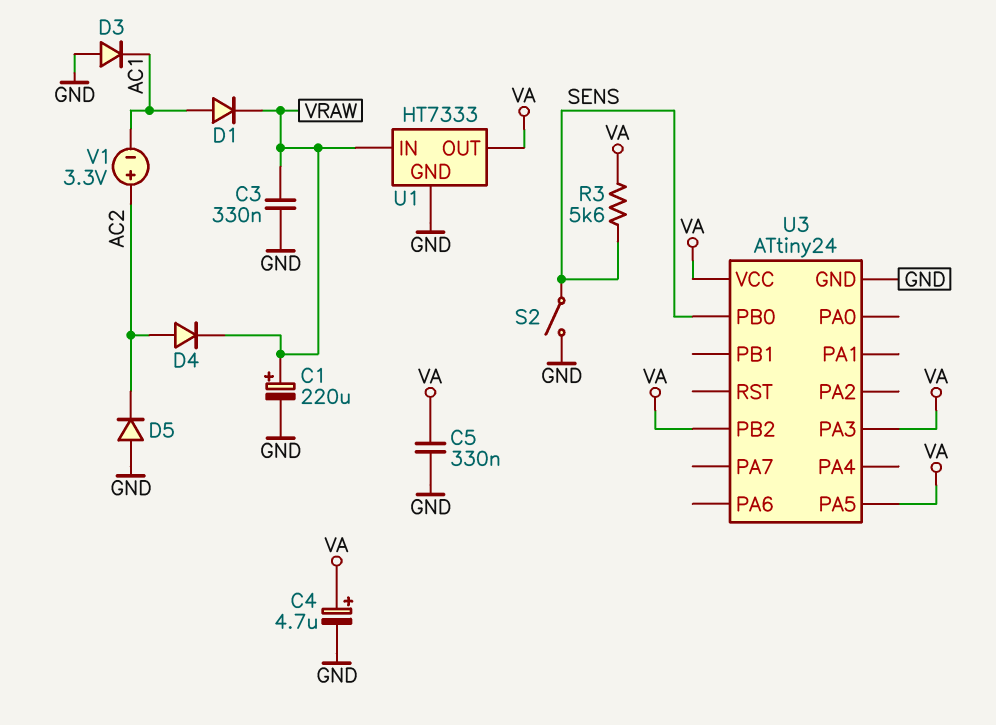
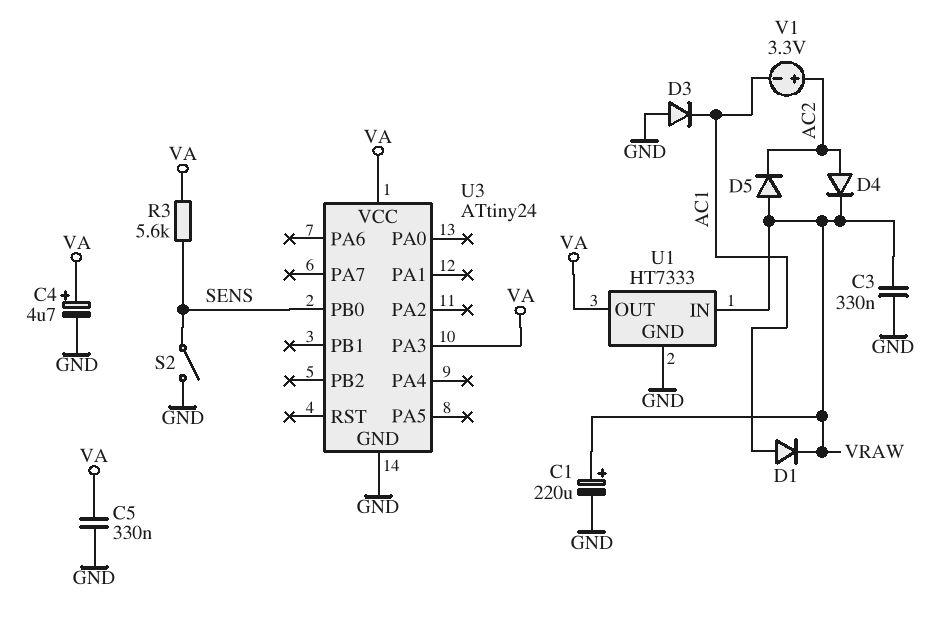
D5: diode (A GND, K AC2) -> diode (A VRAW, K AC2)
U3 pin PA5: VA -> none
U3 pin PB2: VA -> none

